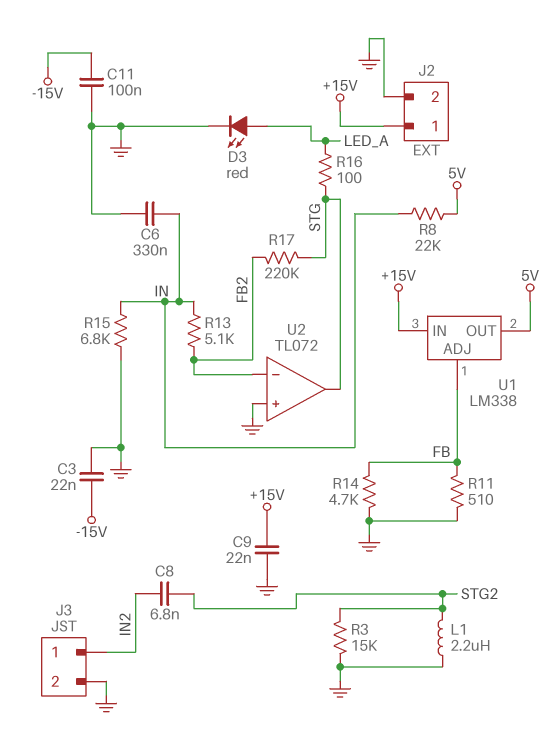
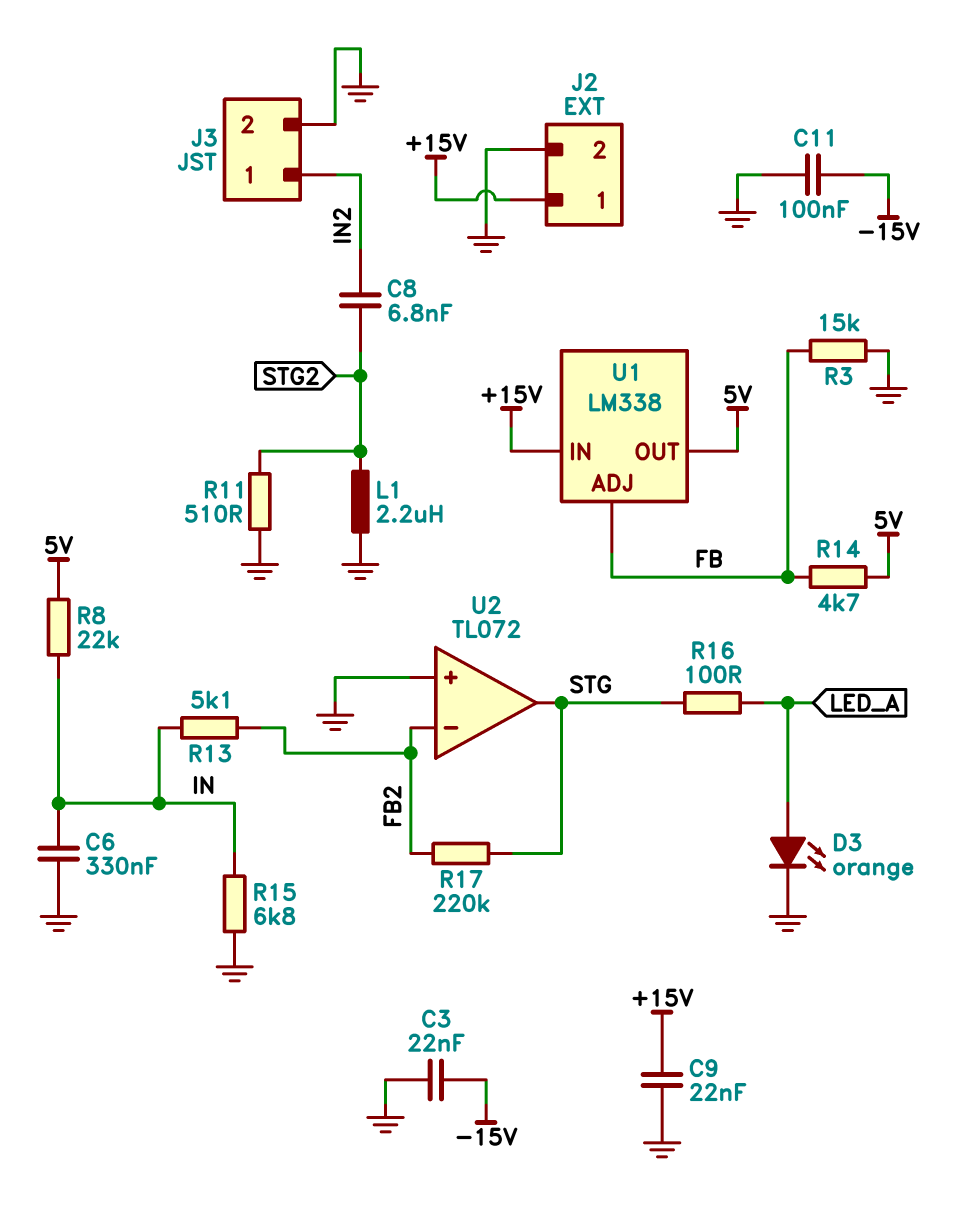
D3: LED red (A LED_A, K GND) -> LED orange (A LED_A, K GND)
R3: 15k (GND, STG2) -> 15k (FB, GND)
R11: 510 (FB, GND) -> 510 (GND, STG2)
R14: 4.7k (FB, GND) -> 4.7k (5V, FB)

